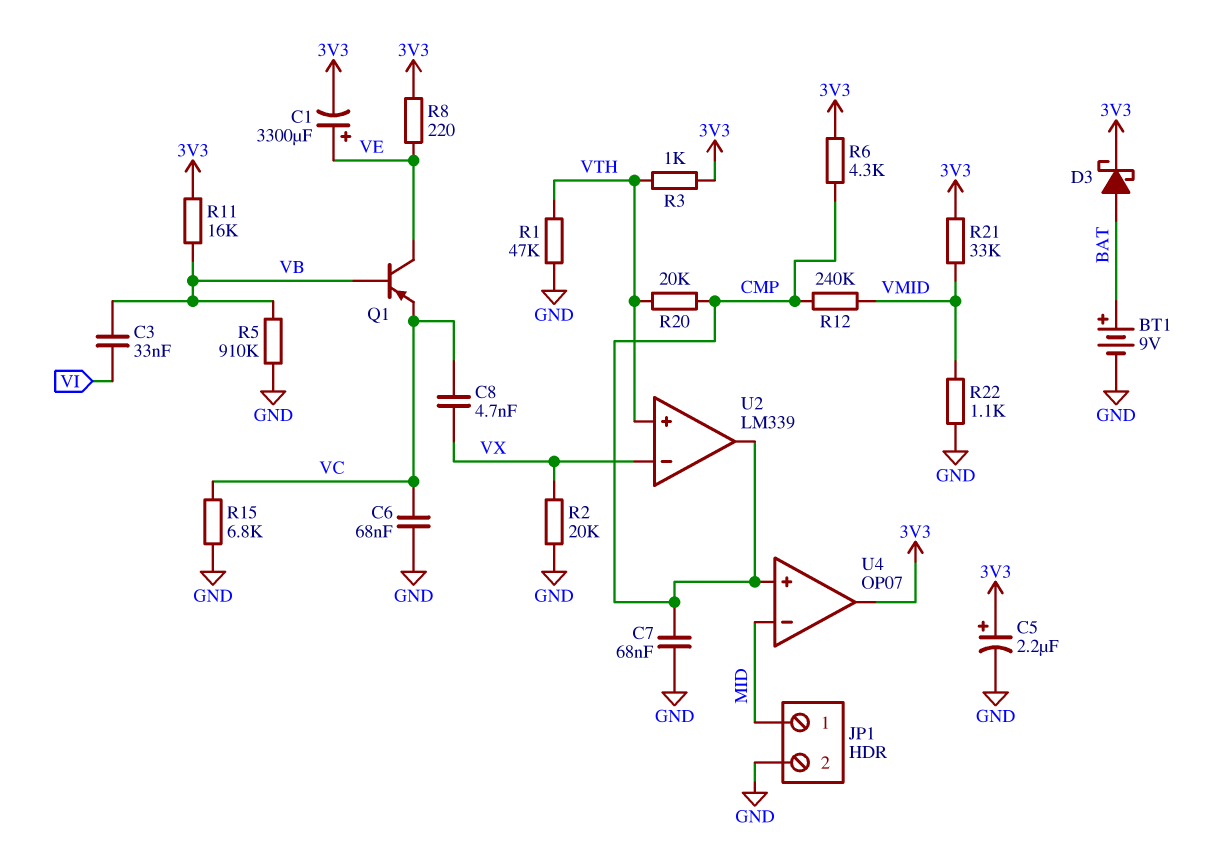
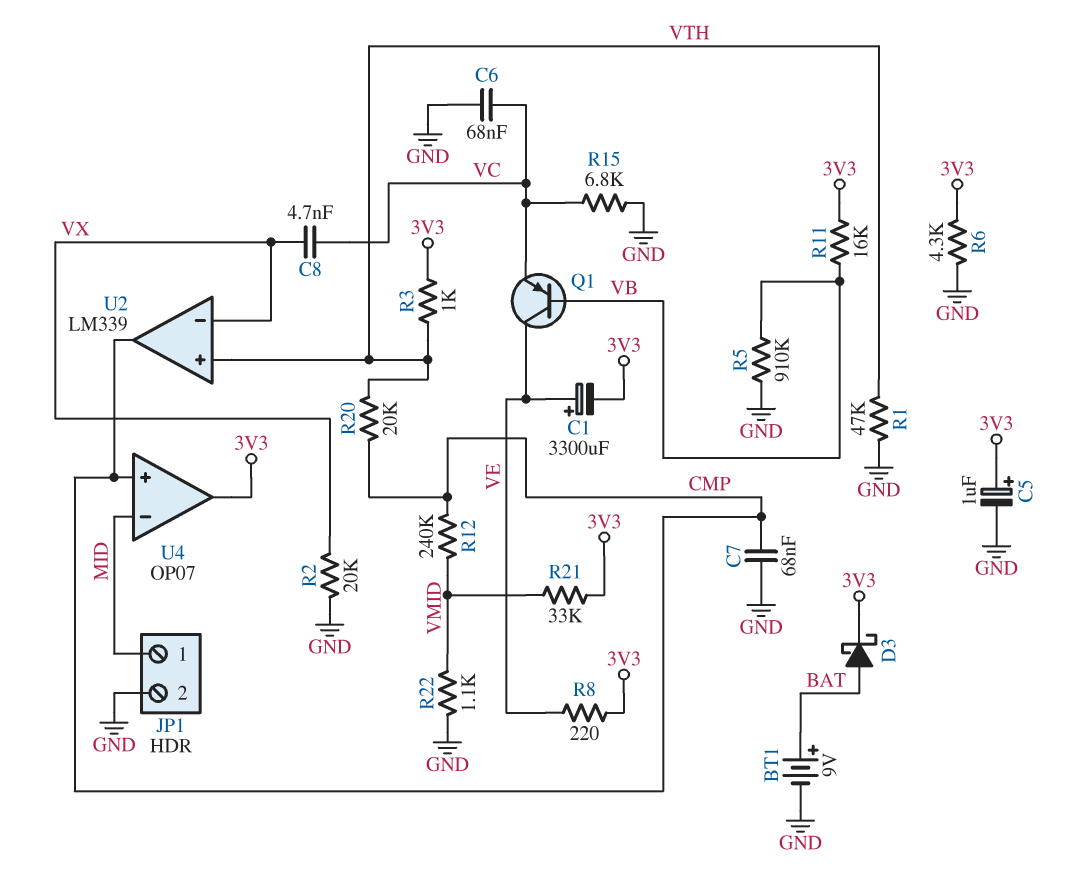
C3: 33nF (VB, VI) -> none
C5: 2.2uF (plus 3V3, minus GND) -> 1uF (plus 3V3, minus GND)
R6: 4.3k (3V3, CMP) -> 4.3k (3V3, GND)

